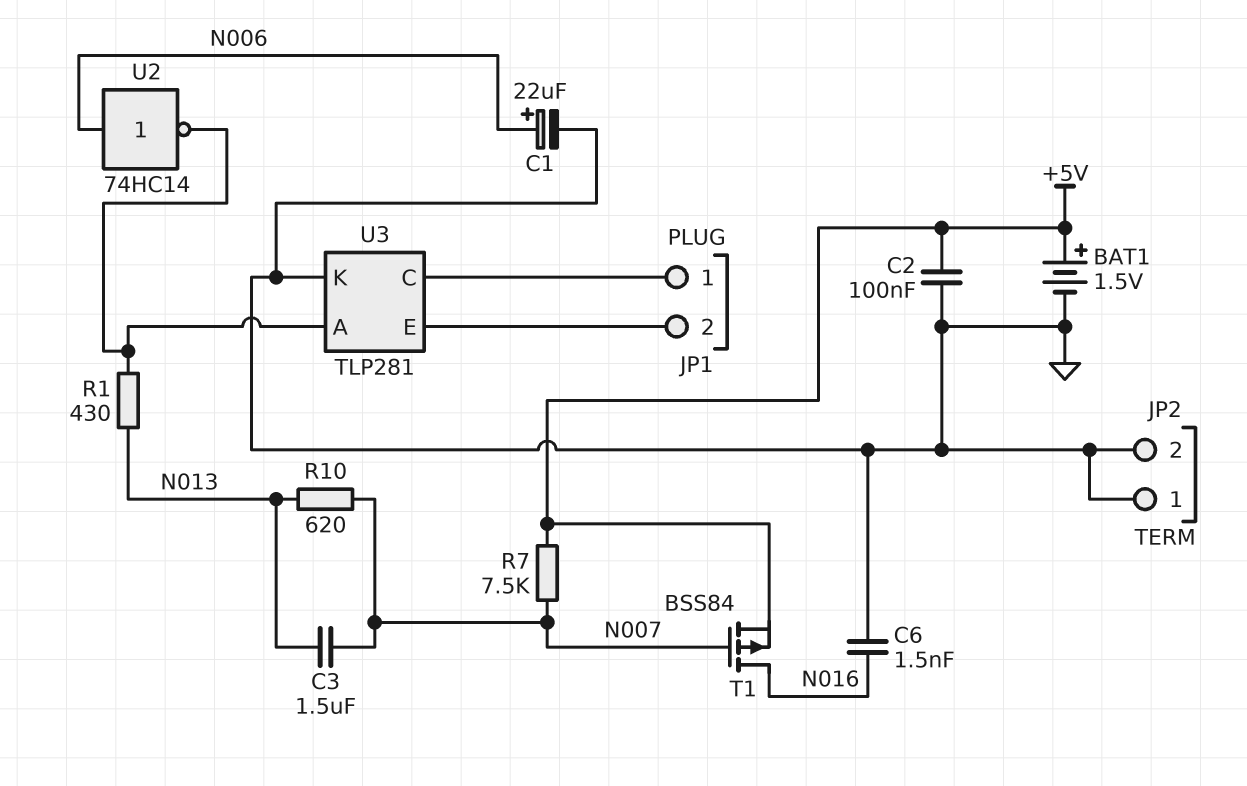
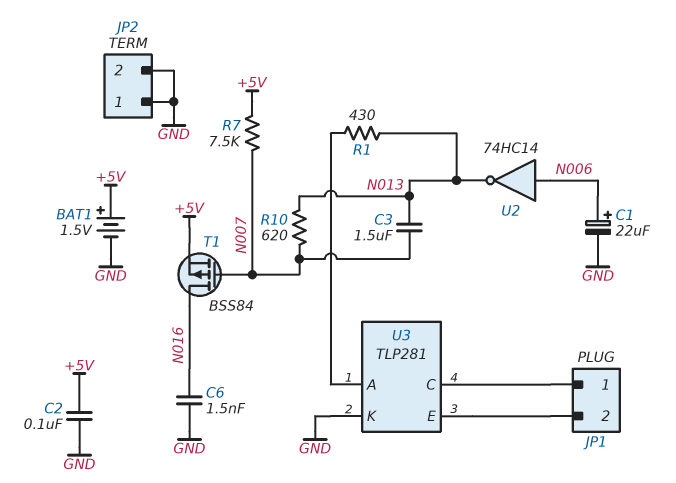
U2: NOT 74HC14 (in N006, out U3/A) -> NOT 74HC14 (in N006, out N013)

